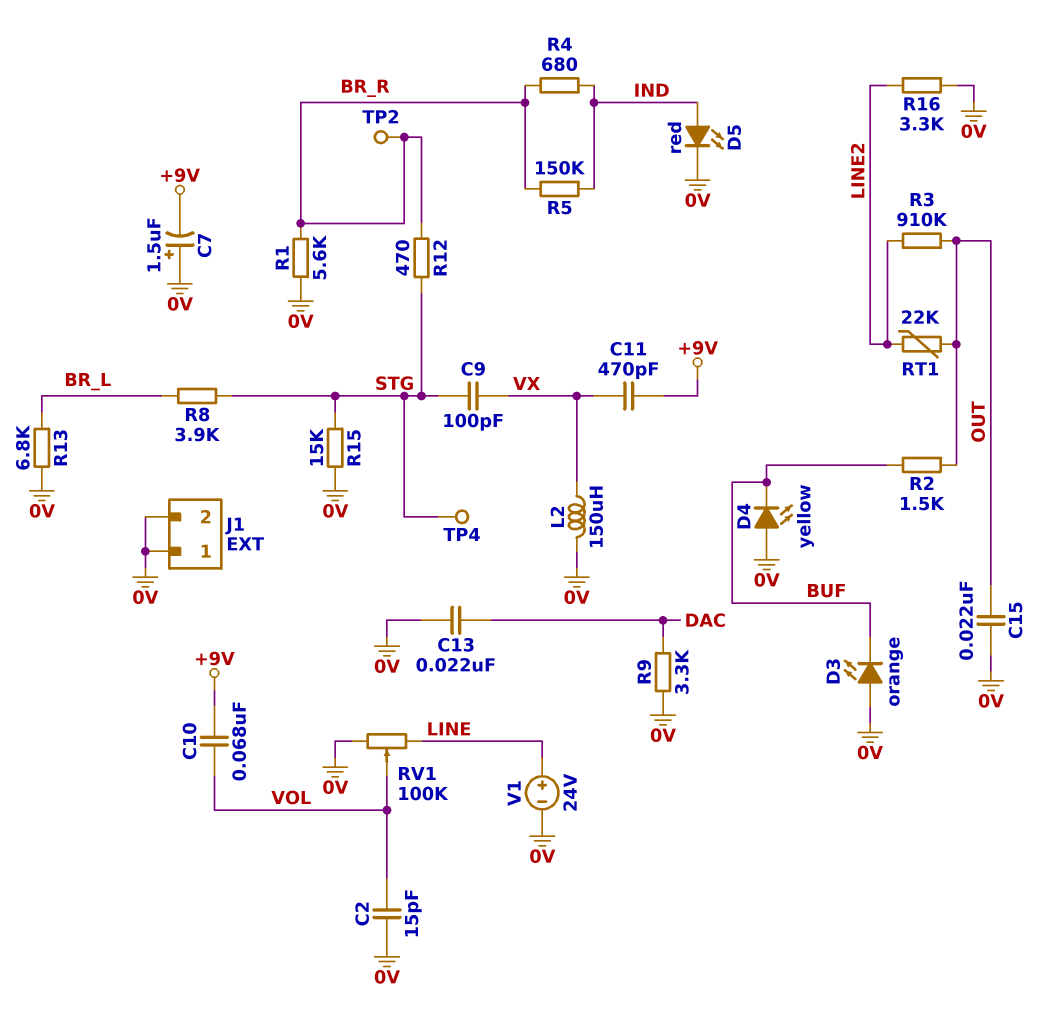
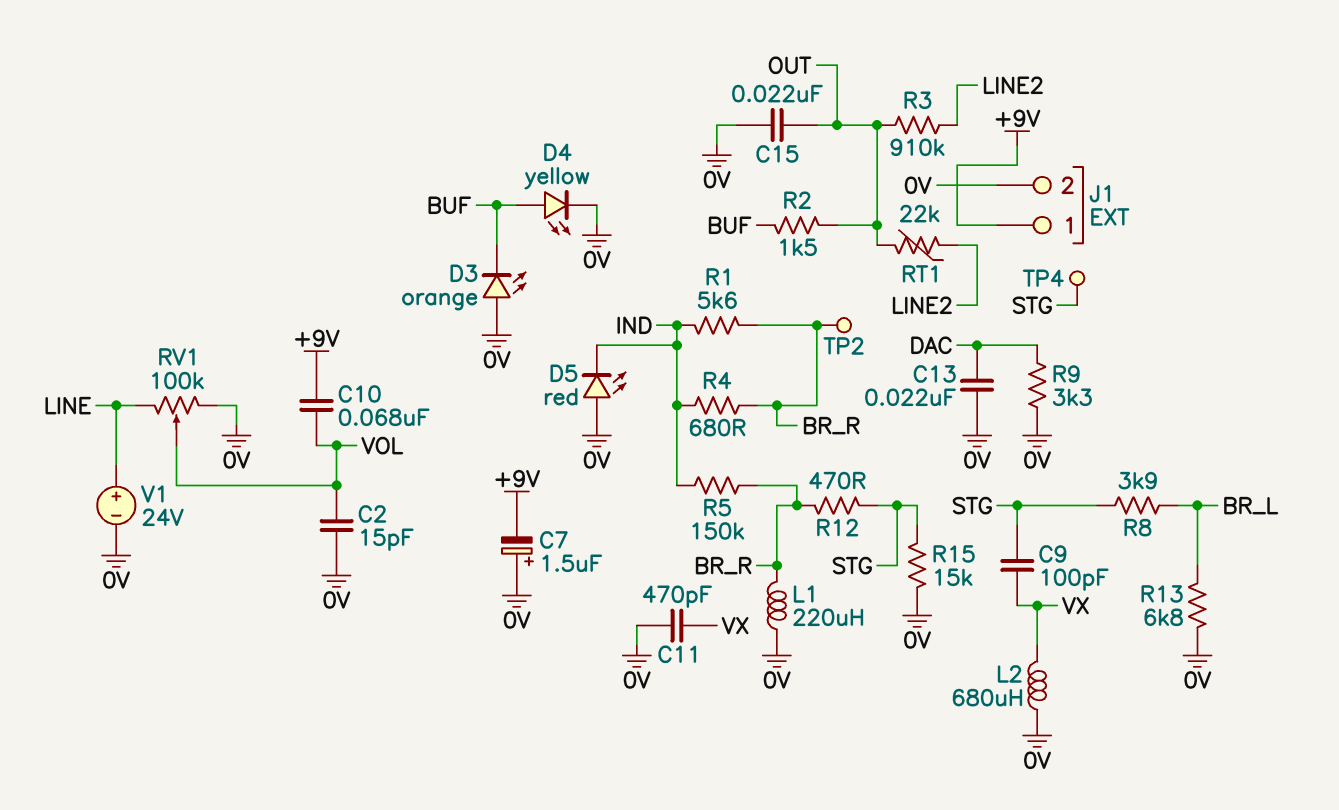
C11: 470pF (+9V, VX) -> 470pF (0V, VX)
D4: LED yellow (A 0V, K BUF) -> LED yellow (A BUF, K 0V)
D5: LED red (A IND, K 0V) -> LED red (A 0V, K IND)
J1 pin 1: 0V -> +9V
L1: none -> 220uH (0V, BR_R)
L2: 150uH (0V, VX) -> 680uH (0V, VX)
R1: 5.6k (0V, BR_R) -> 5.6k (BR_R, IND)
R16: 3.3k (0V, LINE2) -> none

